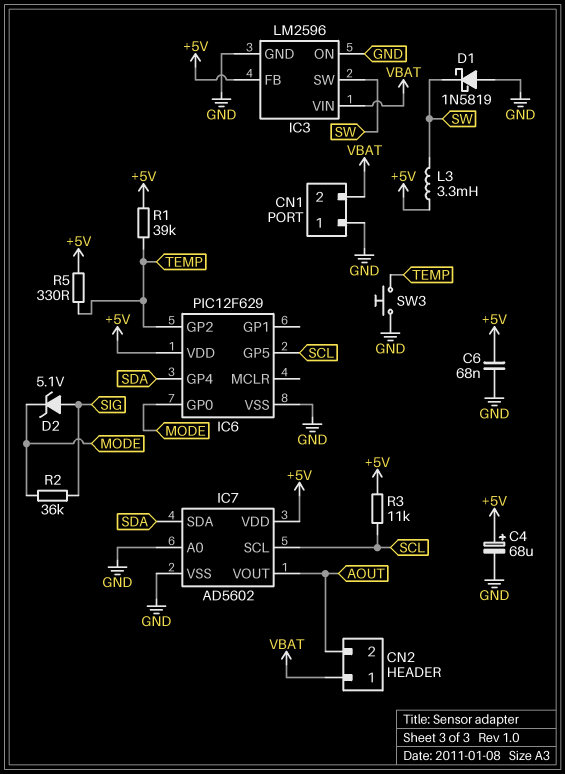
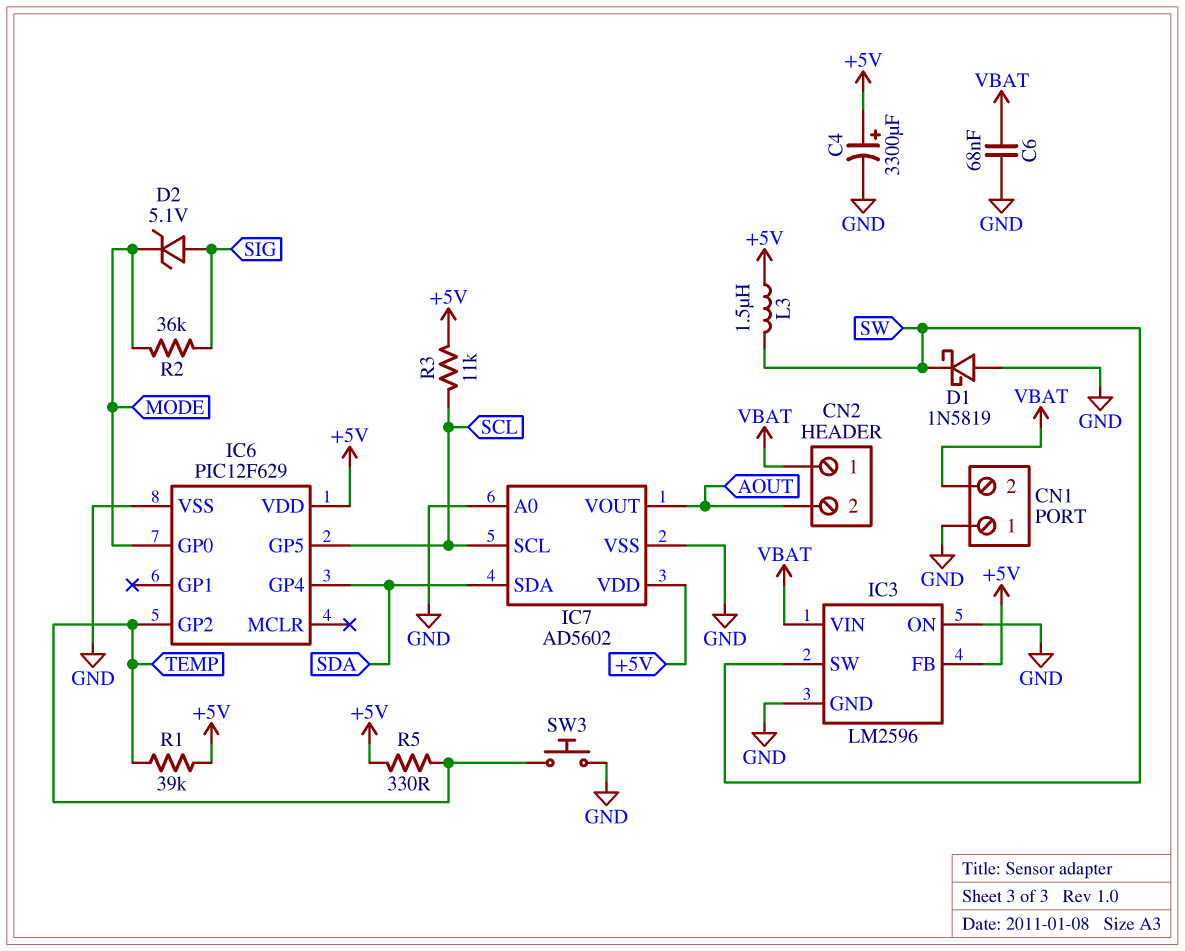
C4: 68uF (plus +5V, minus GND) -> 3300uF (plus +5V, minus GND)
C6: 68nF (+5V, GND) -> 68nF (GND, VBAT)
L3: 3.3mH (+5V, SW) -> 1.5uH (+5V, SW)

